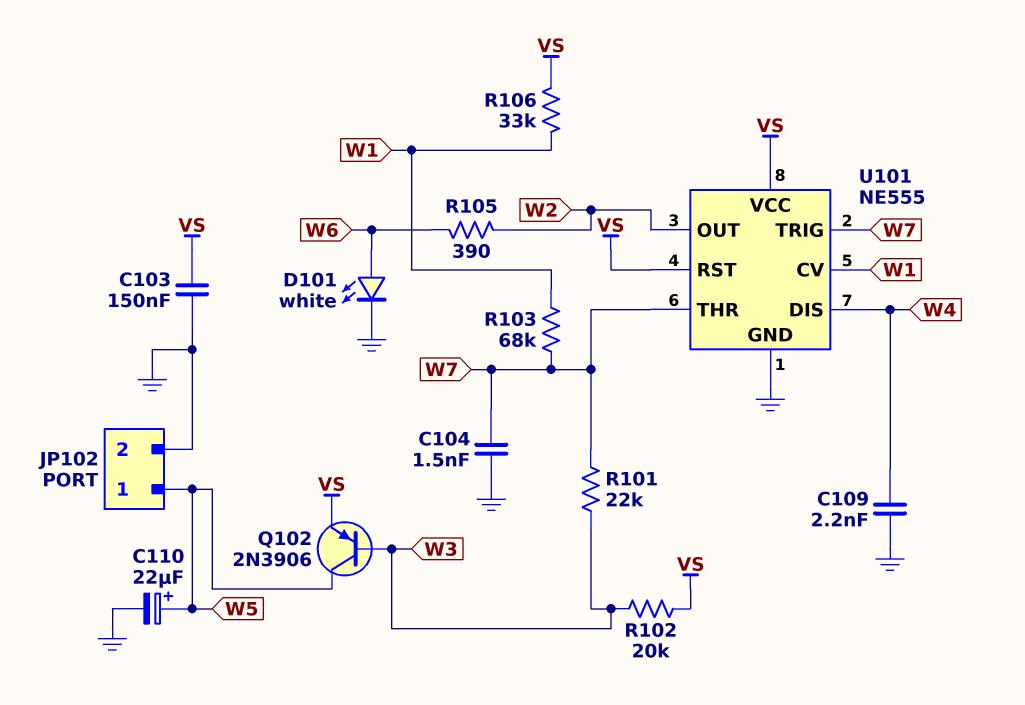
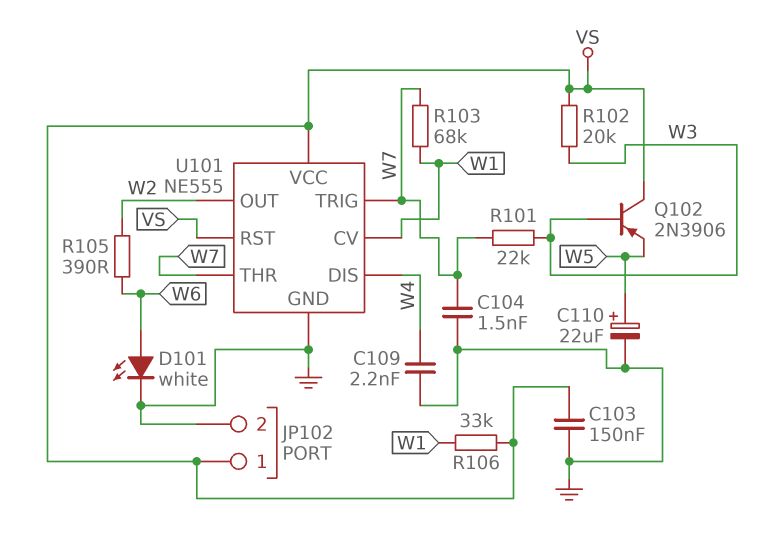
JP102 pin 1: W5 -> VS
Q102: PNP 2N3906 (B W3, C W5, E VS) -> PNP 2N3906 (B W3, C VS, E W5)

